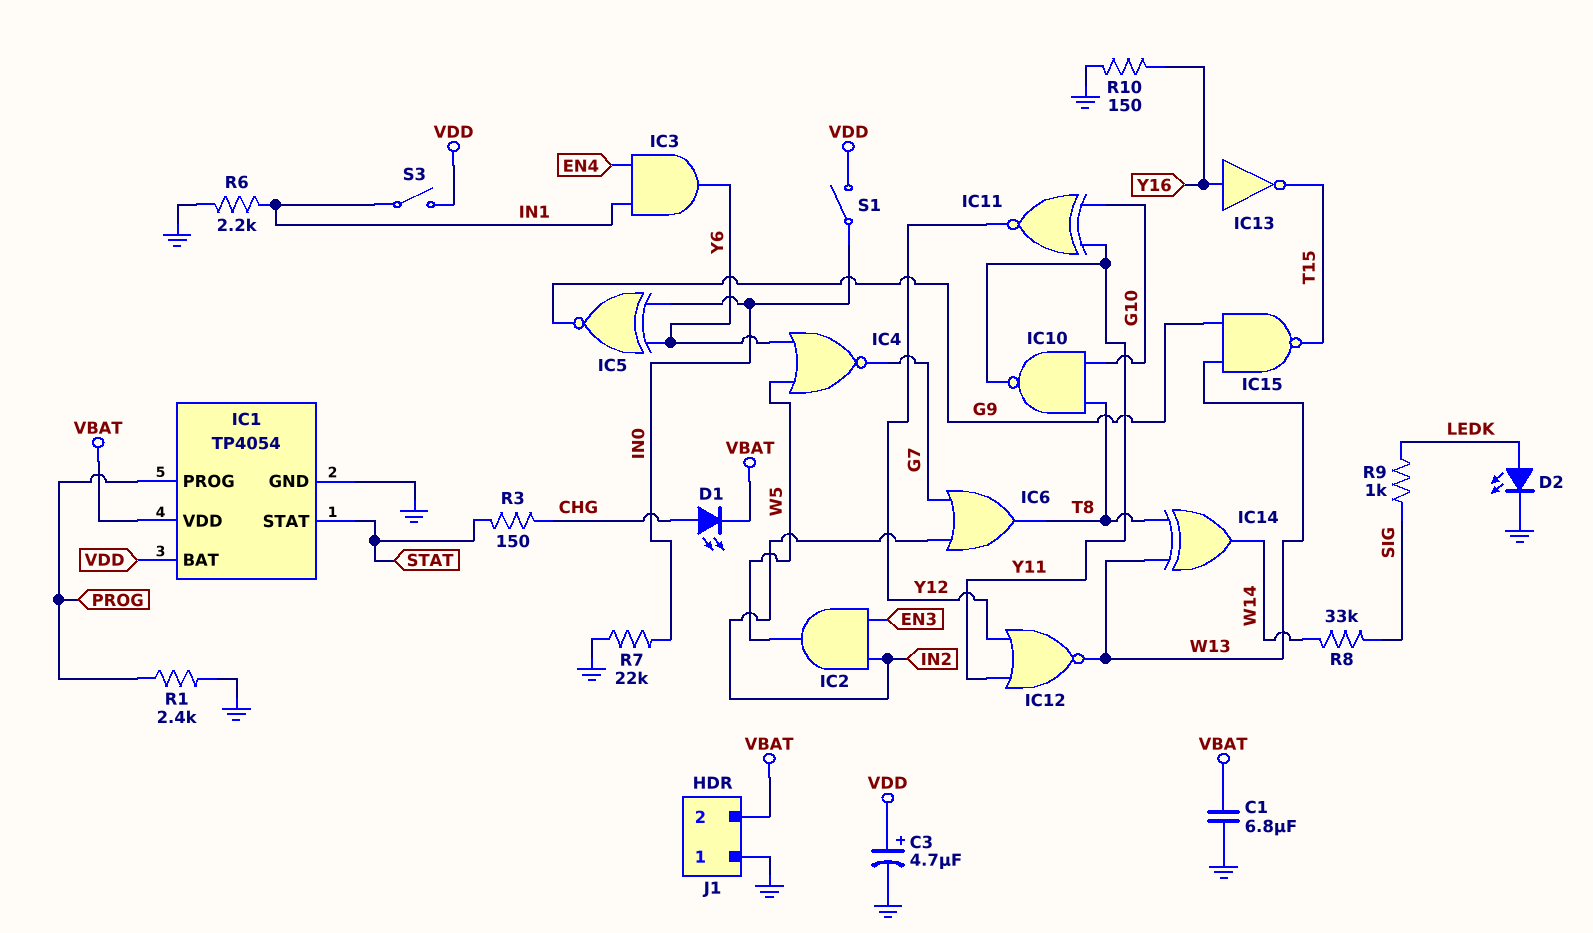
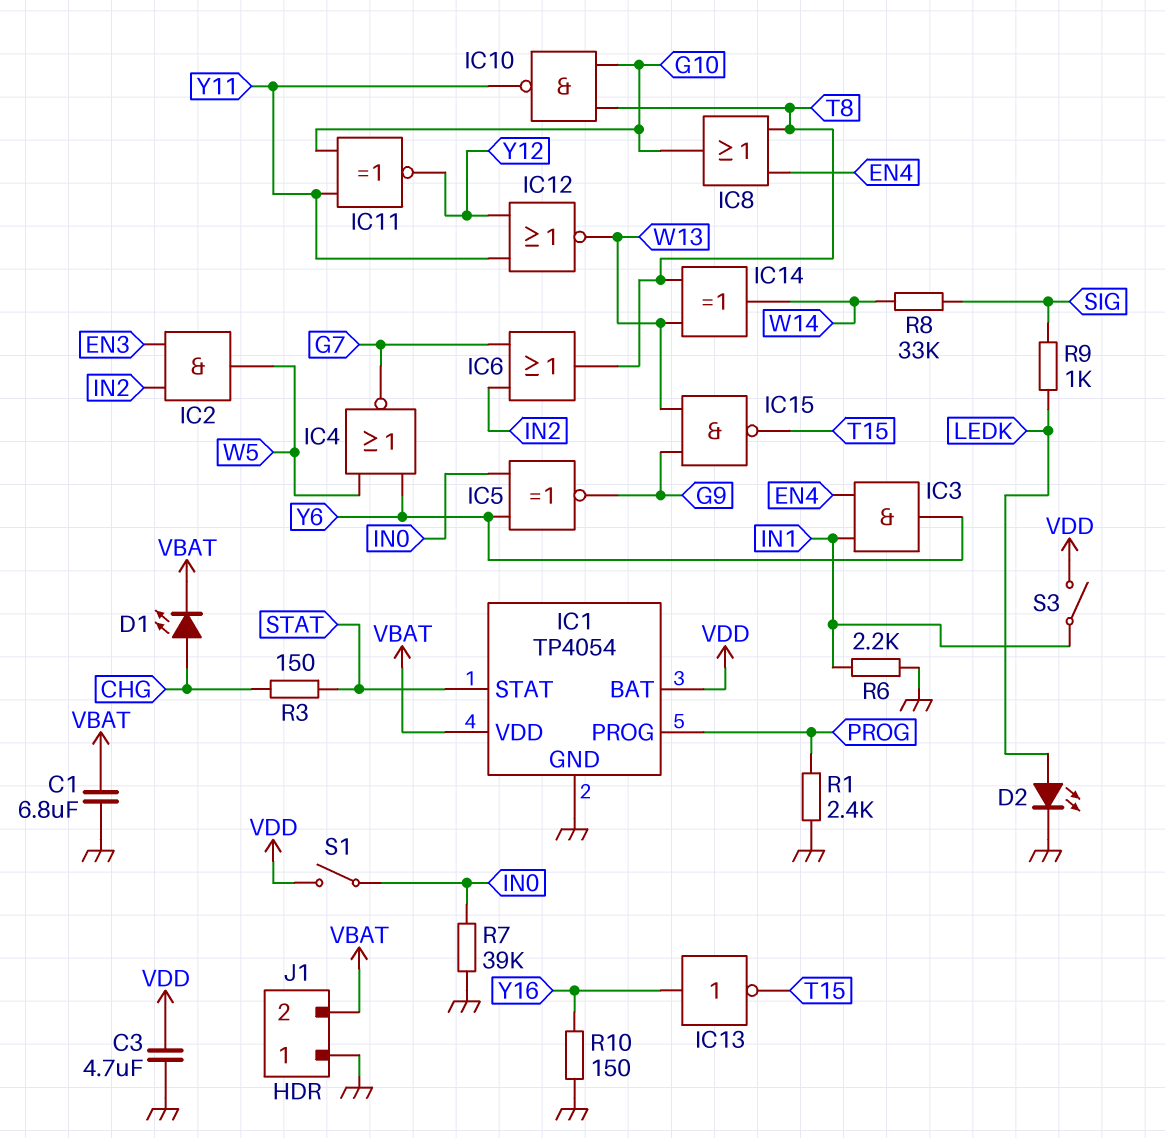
C3: 4.7uF (plus VDD, minus GND) -> 4.7uF (GND, VDD)
IC8: none -> OR (in EN4, in T8, out G10)
R7: 22k (GND, IN0) -> 39k (GND, IN0)

